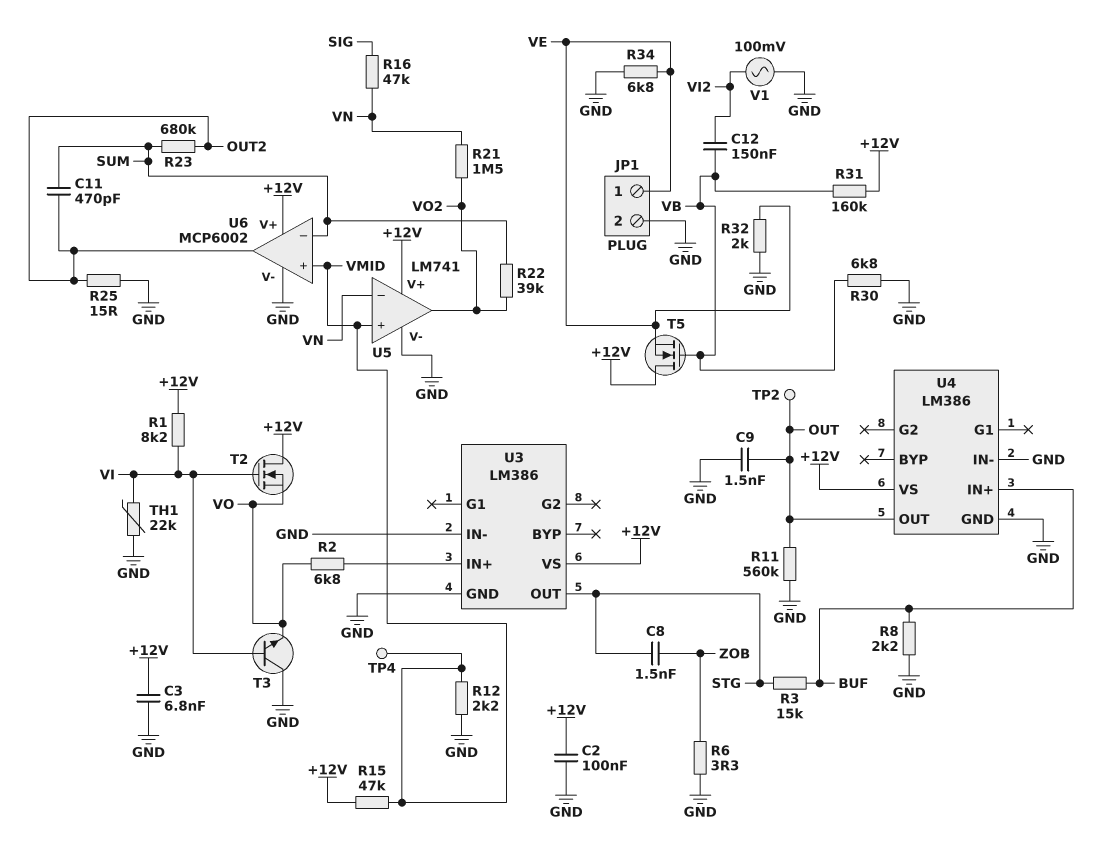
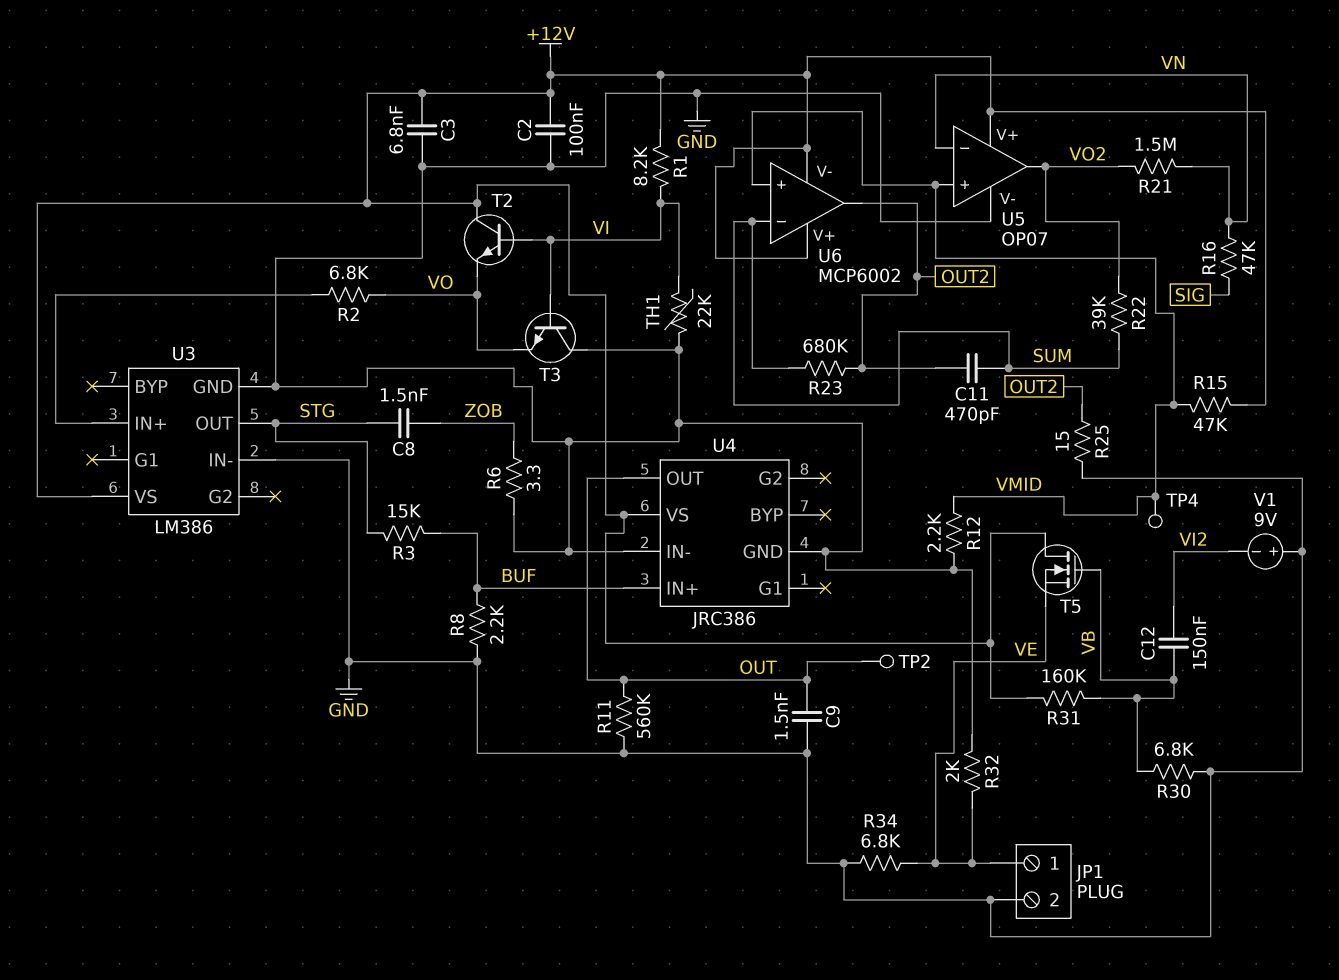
T2: NMOS (G VI, D +12V, S VO) -> NPN (B VI, C +12V, E VO)
U4: LM386 -> JRC386
U5: LM741 -> OP07
U6 pin V-: GND -> +12V
V1: AC 100mV (GND, VI2) -> 9V (plus GND, minus VI2)

